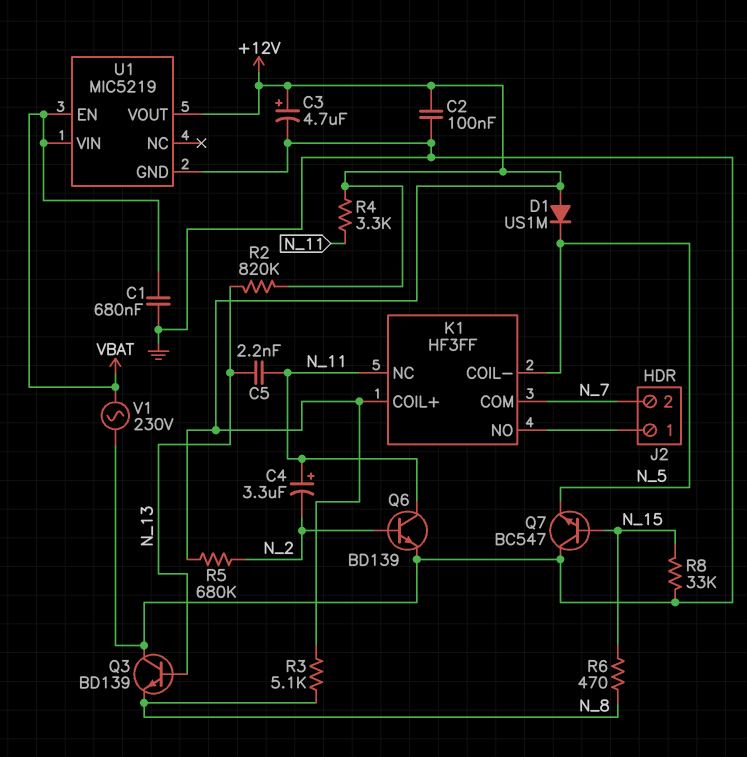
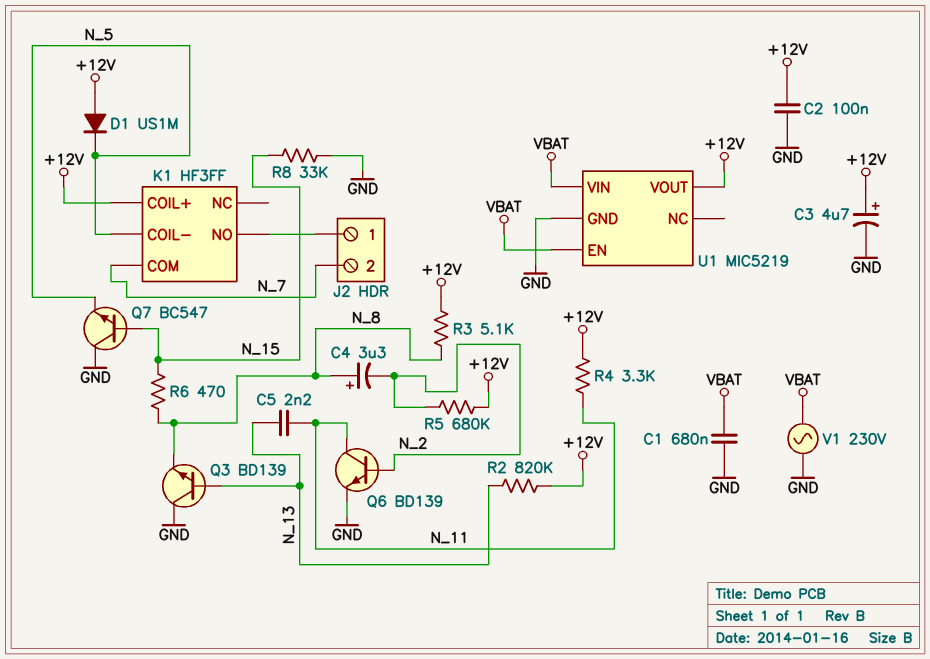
C4: 3.3uF (plus N_11, minus N_2) -> 3.3uF (plus N_8, minus N_2)
K1 pin NC: N_11 -> none

